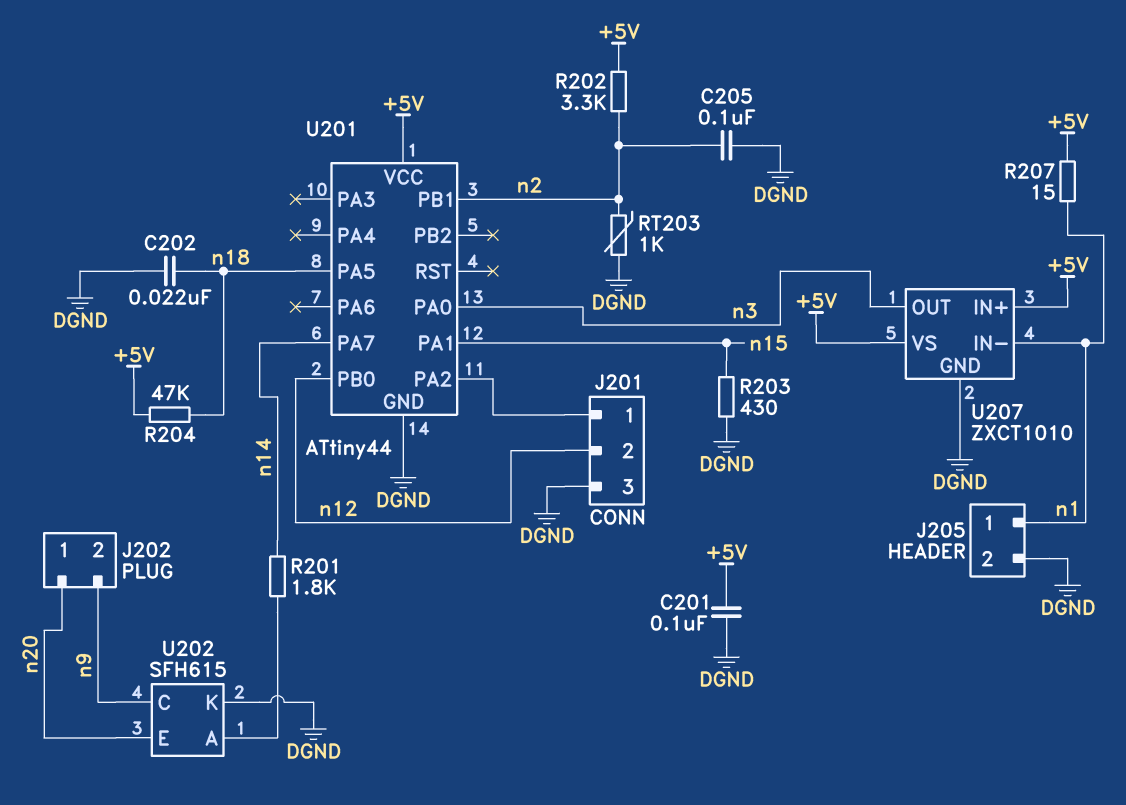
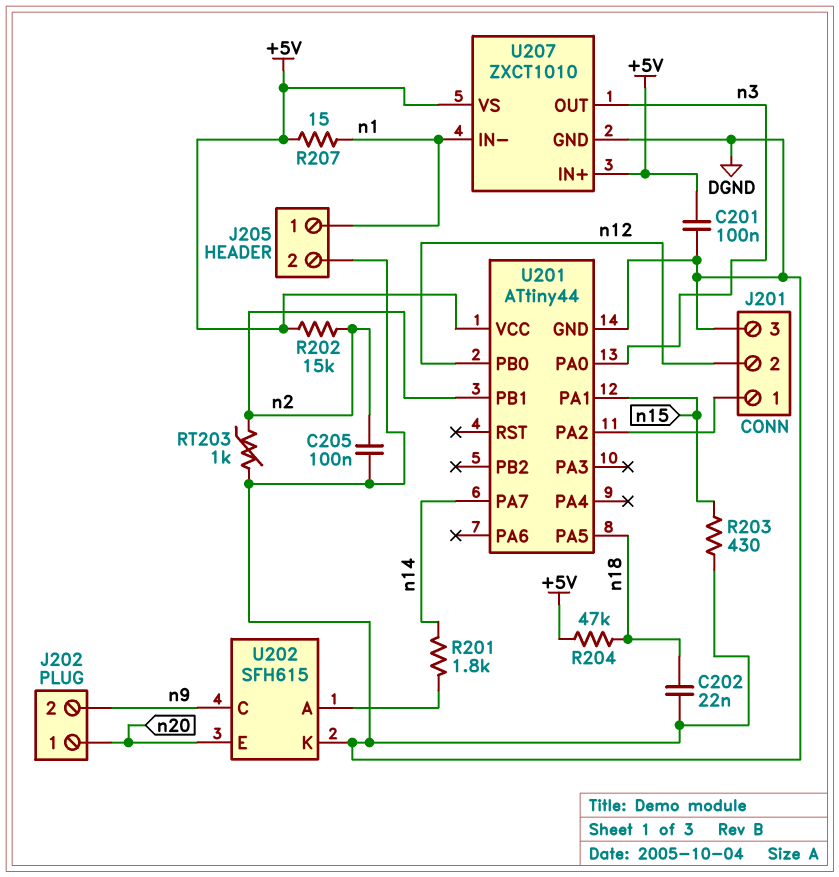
R202: 3.3k (+5V, n2) -> 15k (+5V, n2)

